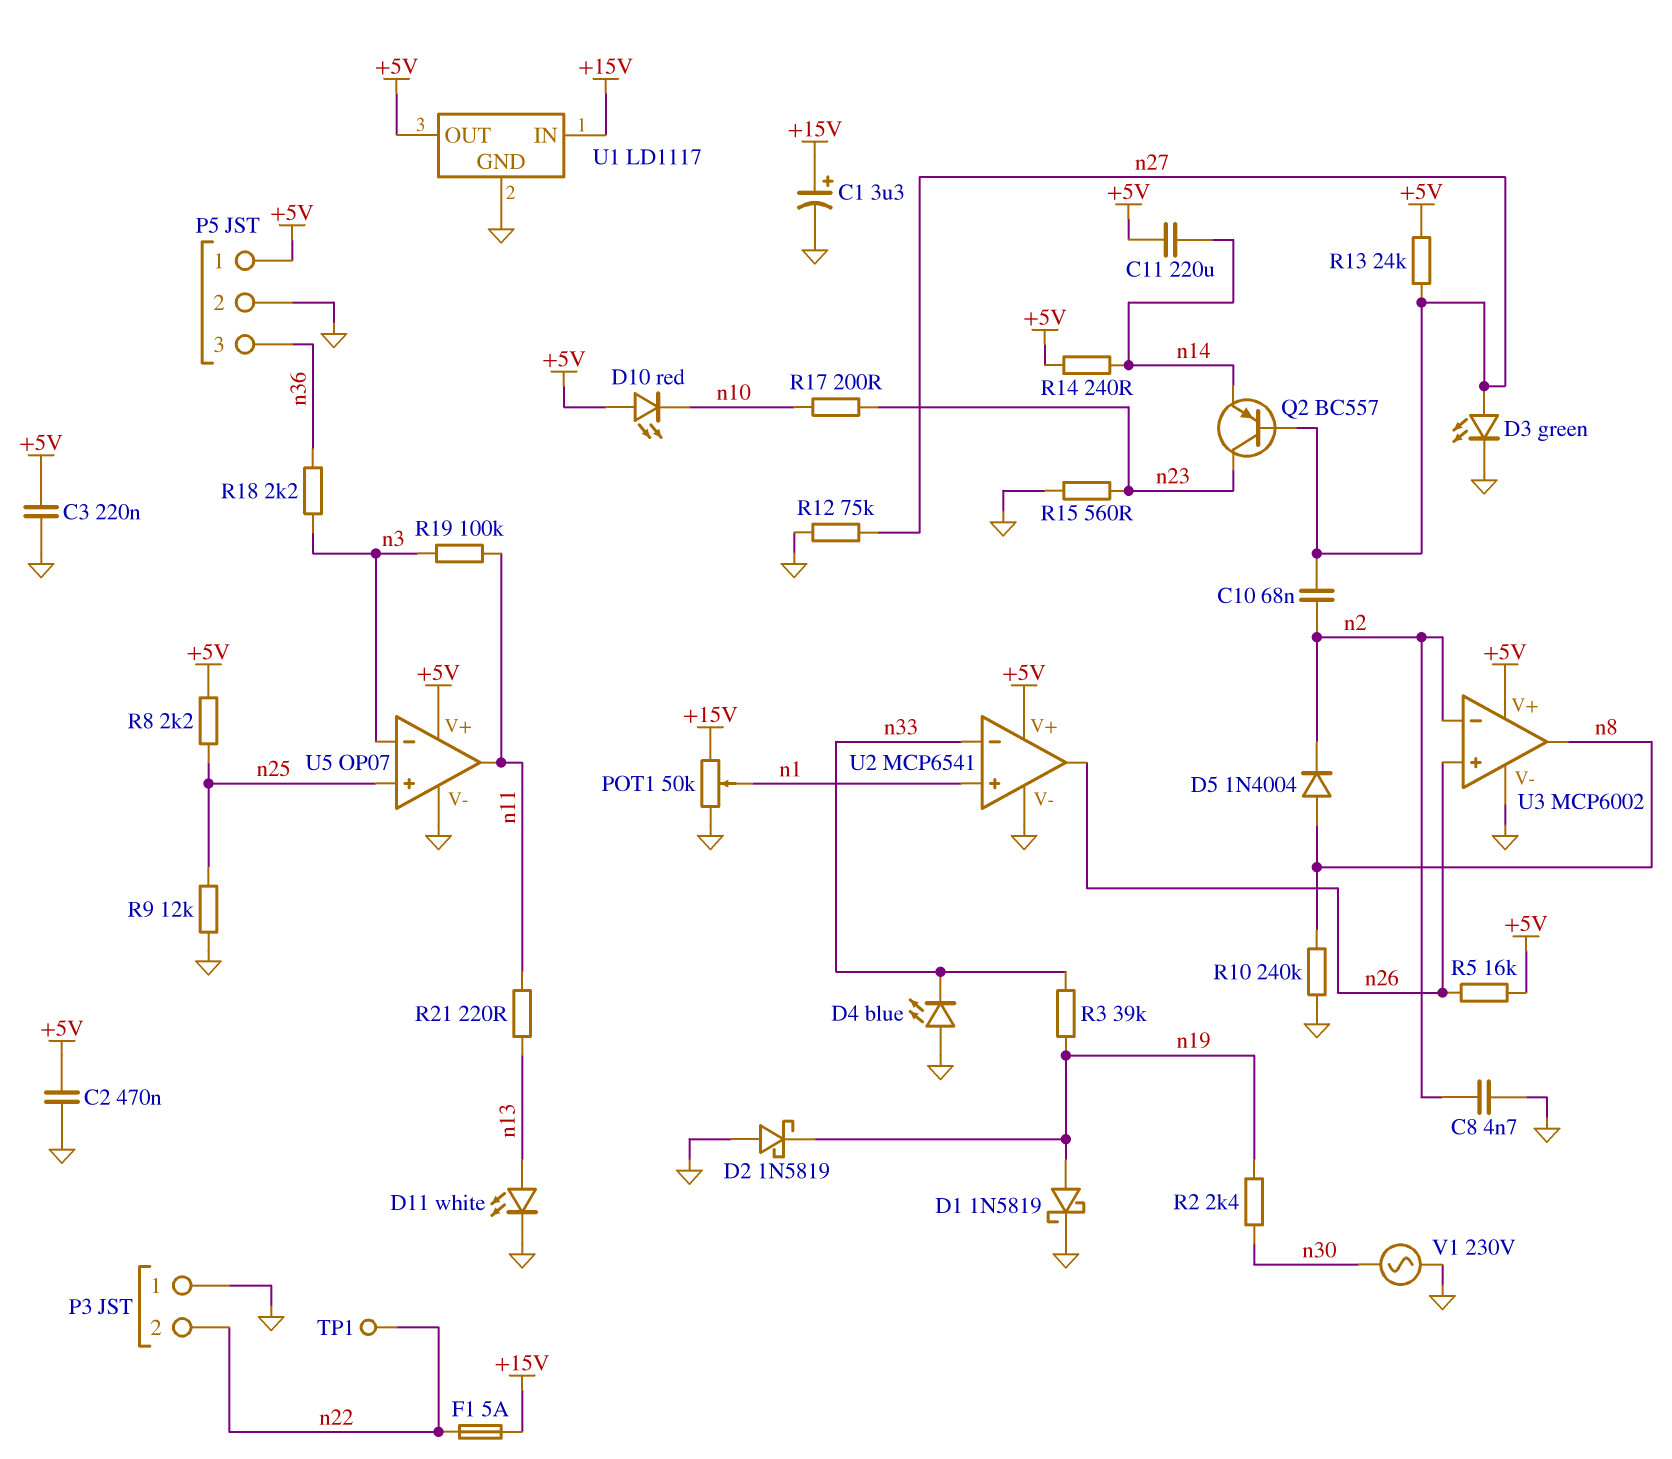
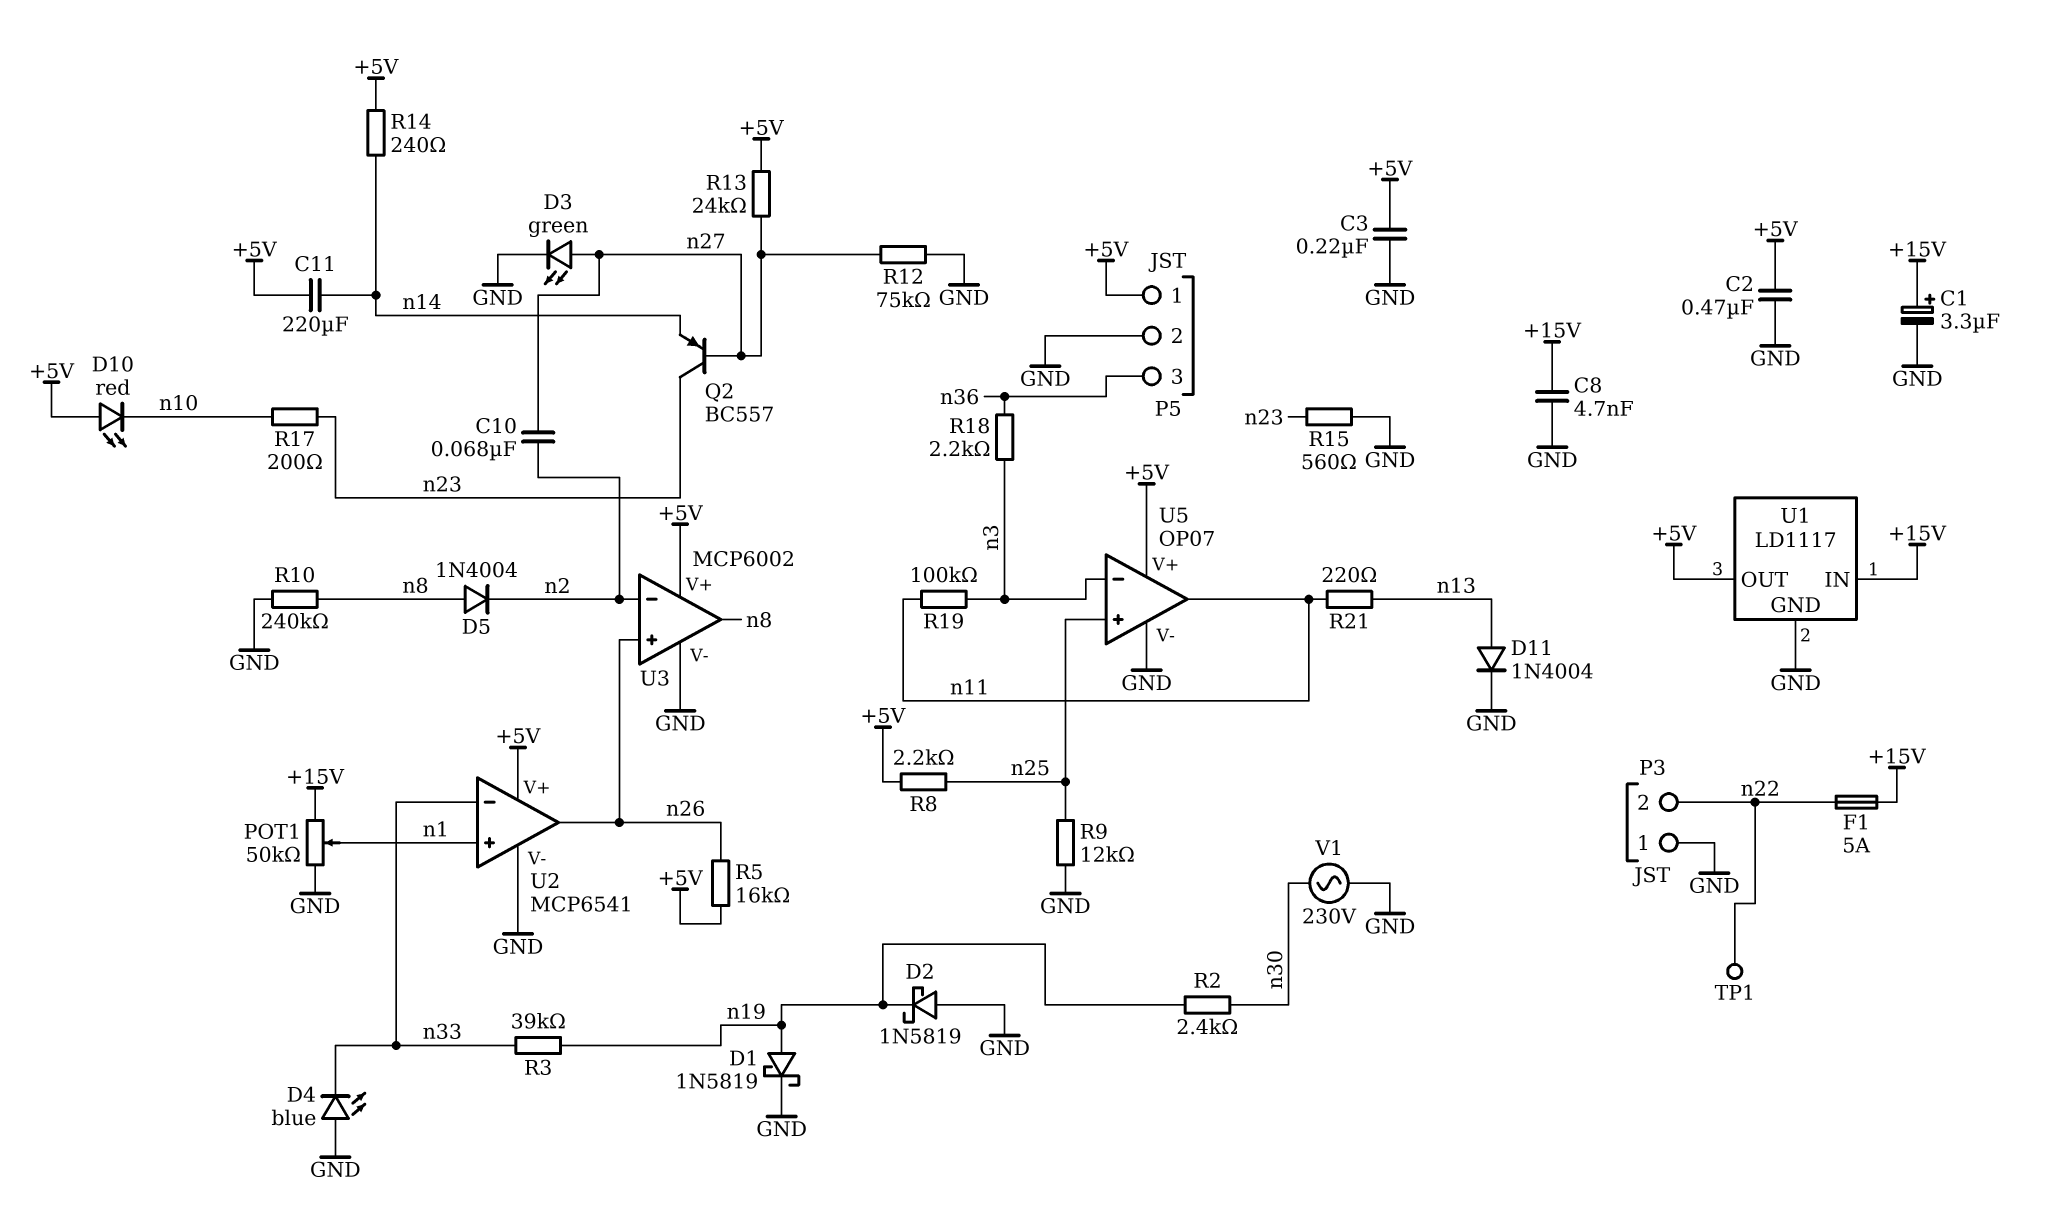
C8: 4.7nF (GND, n2) -> 4.7nF (+15V, GND)
D11: LED white (A n13, K GND) -> diode 1N4004 (A n13, K GND)

